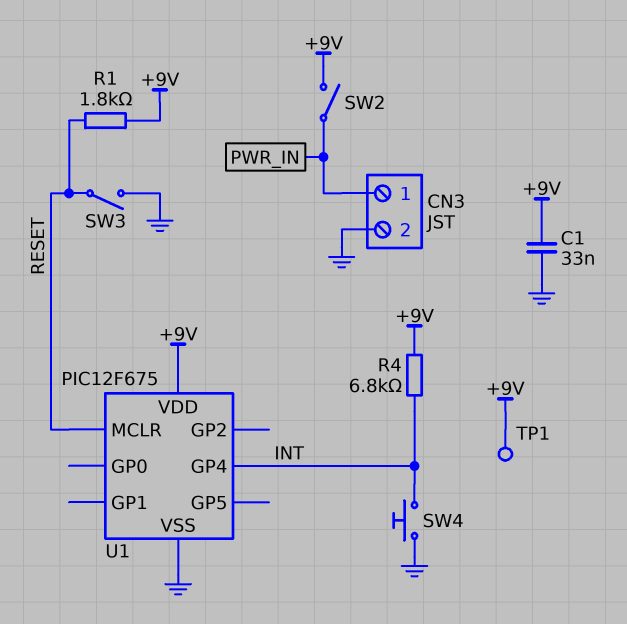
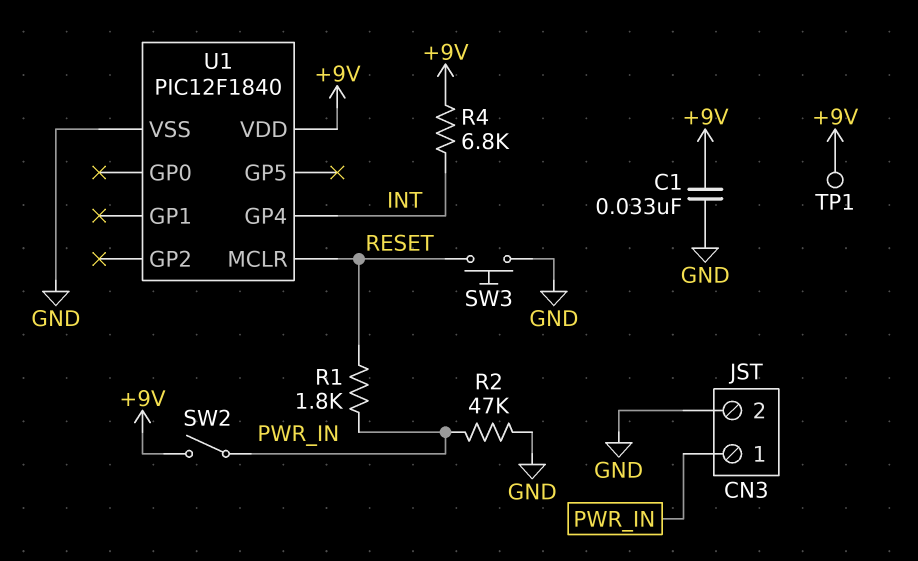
R1: 1.8k (+9V, RESET) -> 1.8k (PWR_IN, RESET)
R2: none -> 47k (GND, PWR_IN)
SW3: switch (GND, RESET) -> button (GND, RESET)
SW4: button (GND, INT) -> none
U1: PIC12F675 -> PIC12F1840

